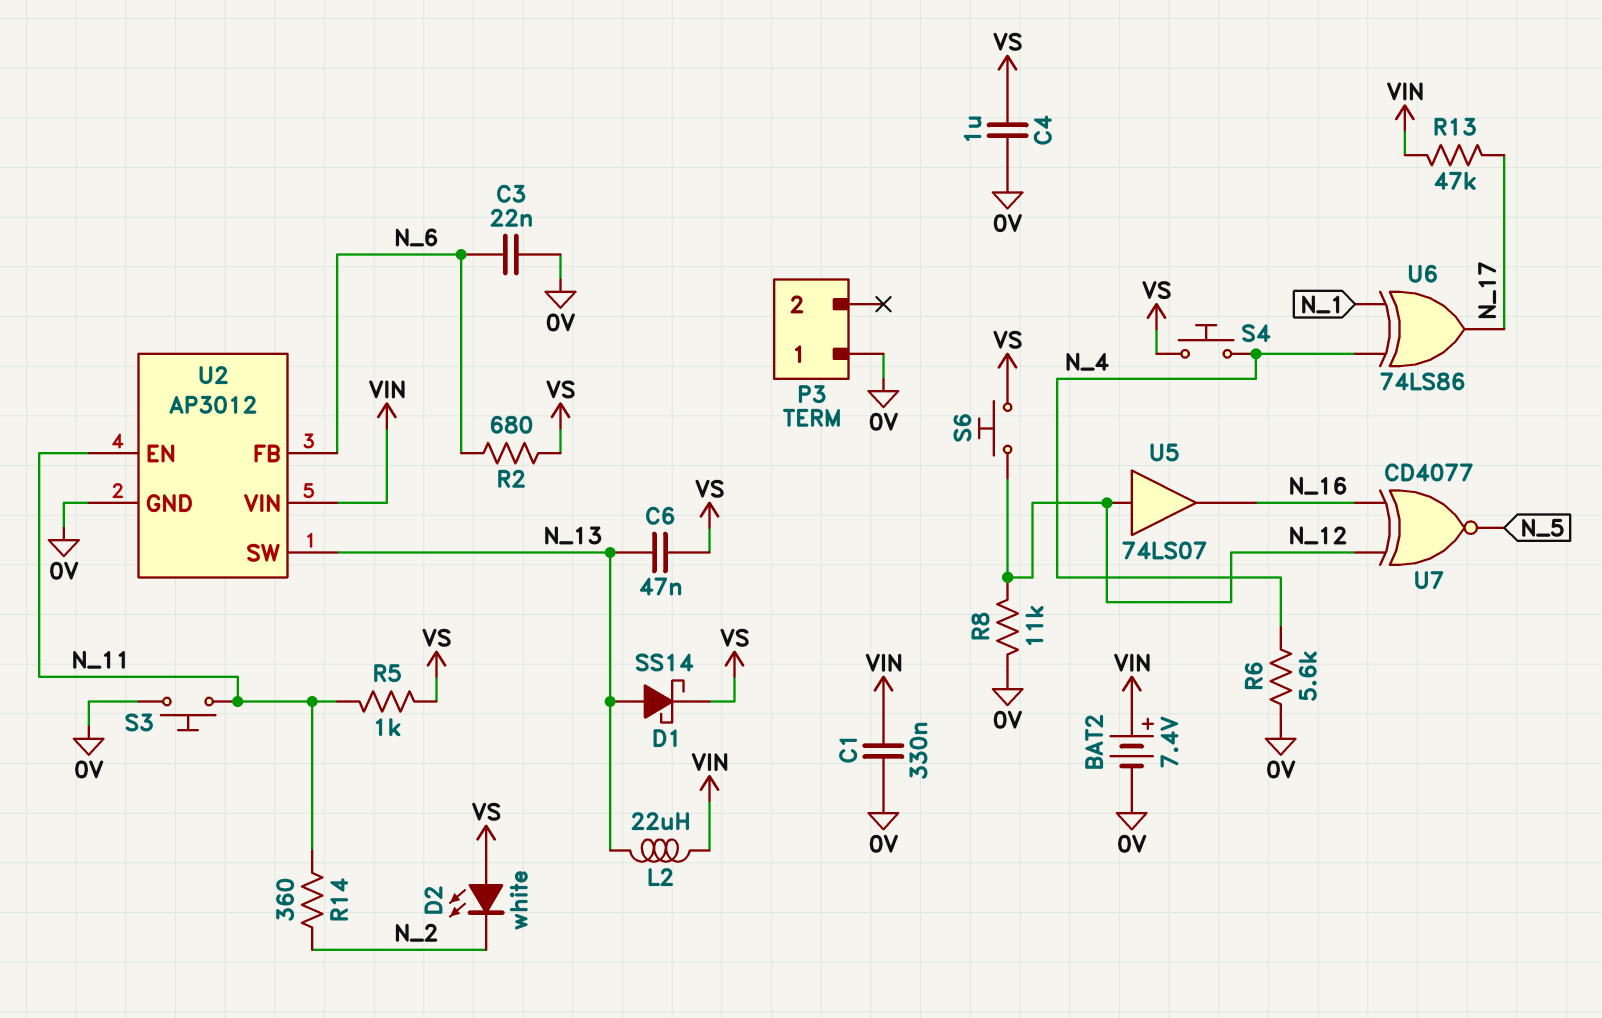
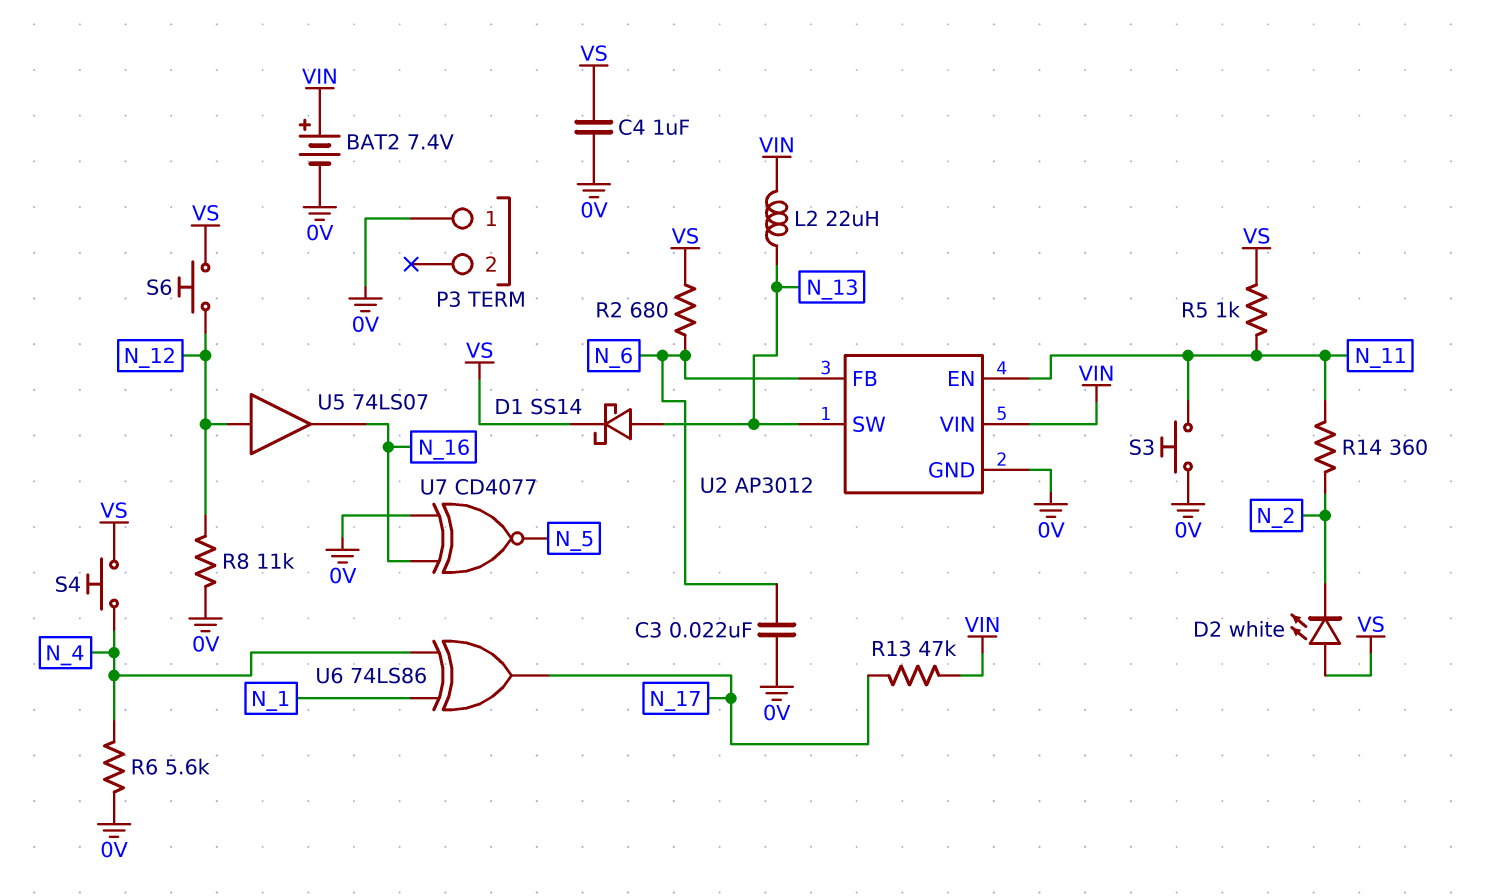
C1: 330nF (0V, VIN) -> none
C6: 47nF (N_13, VS) -> none
U7: XNOR CD4077 (in N_12, in N_16, out N_5) -> XNOR CD4077 (in 0V, in N_16, out N_5)

